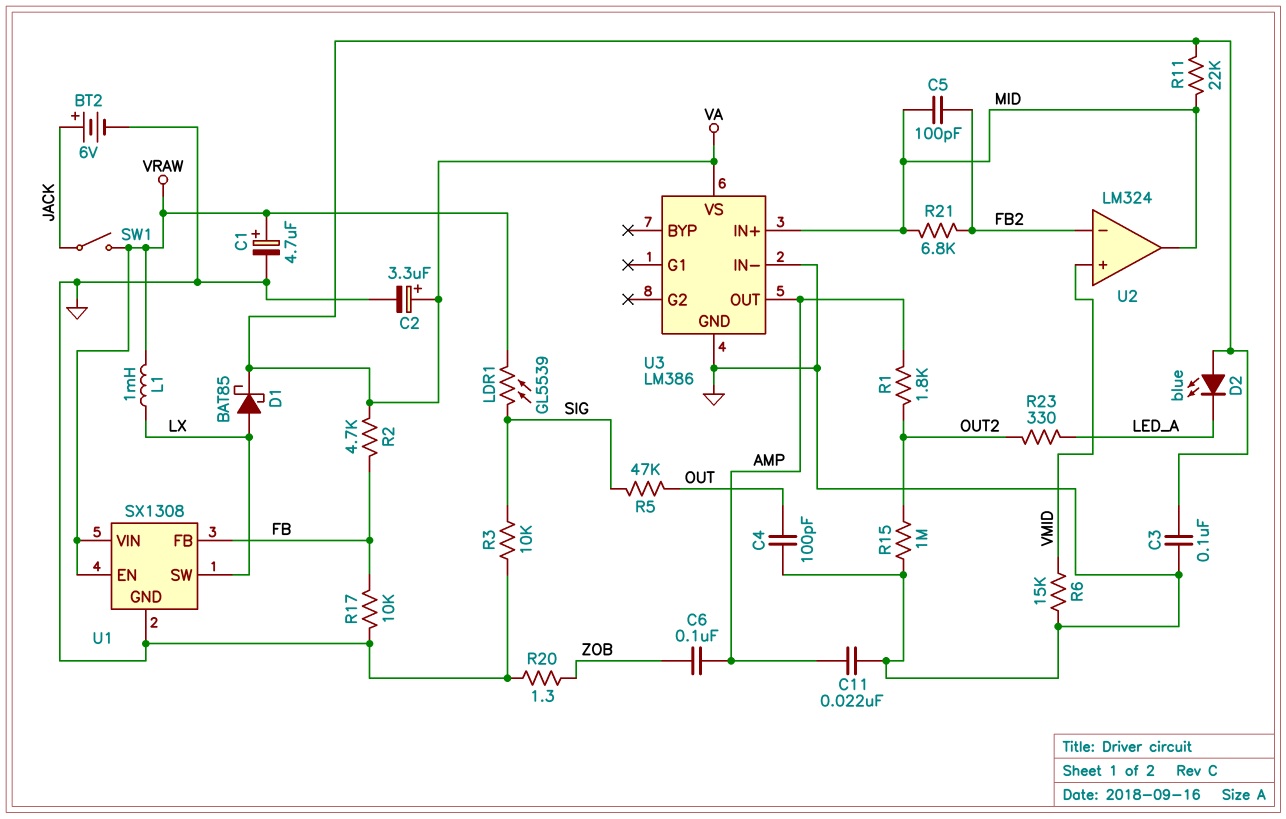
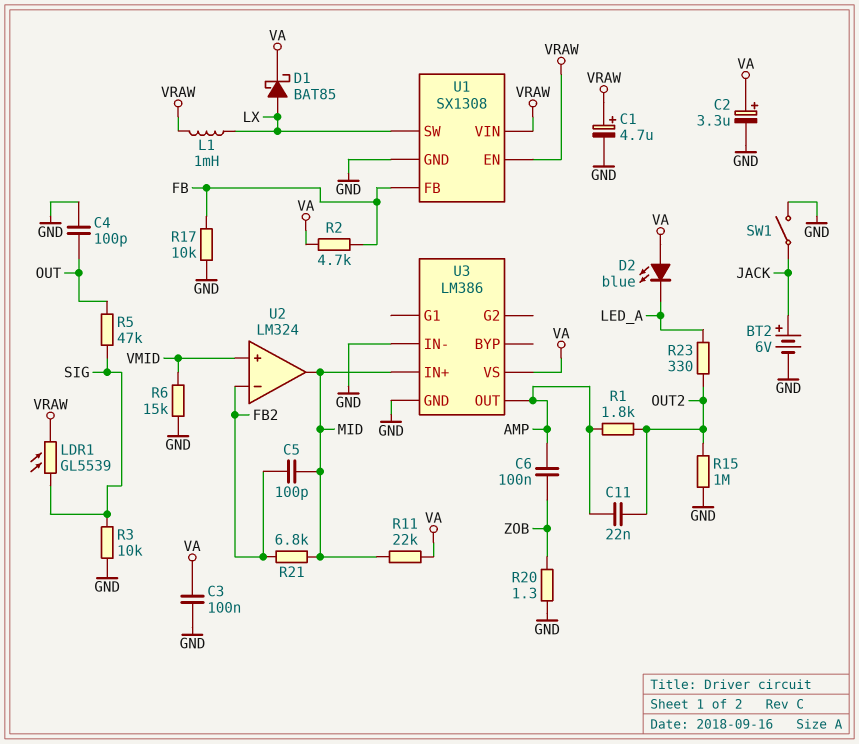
C11: 22nF (AMP, GND) -> 22nF (AMP, OUT2)
SW1: switch (JACK, VRAW) -> switch (GND, JACK)

